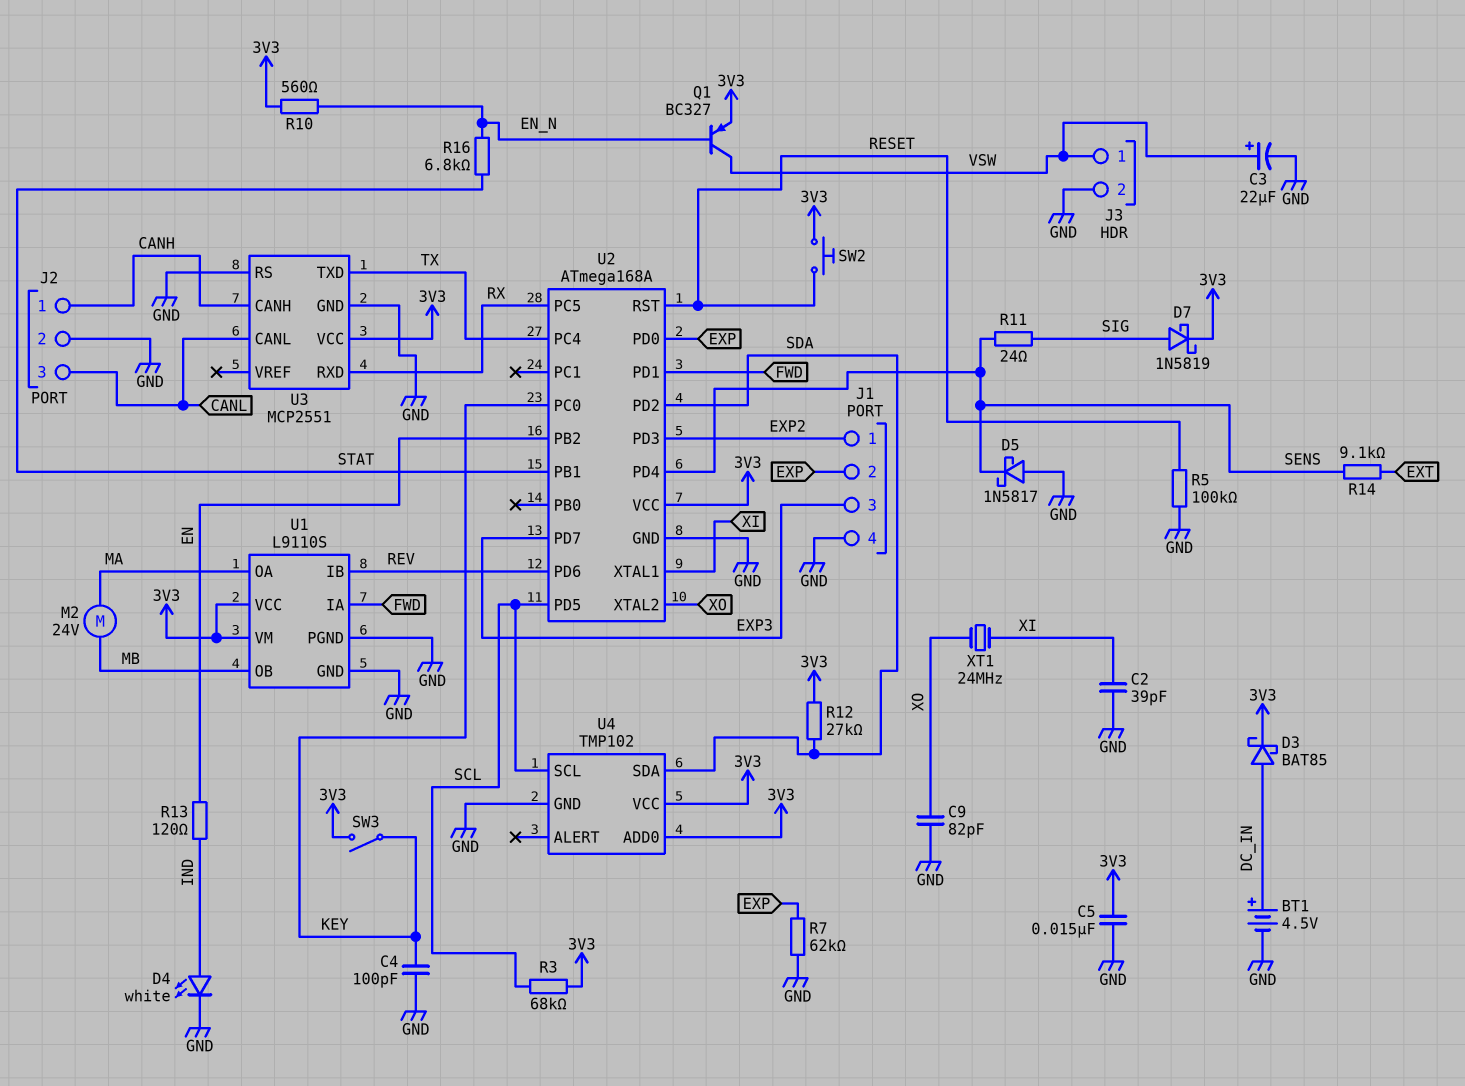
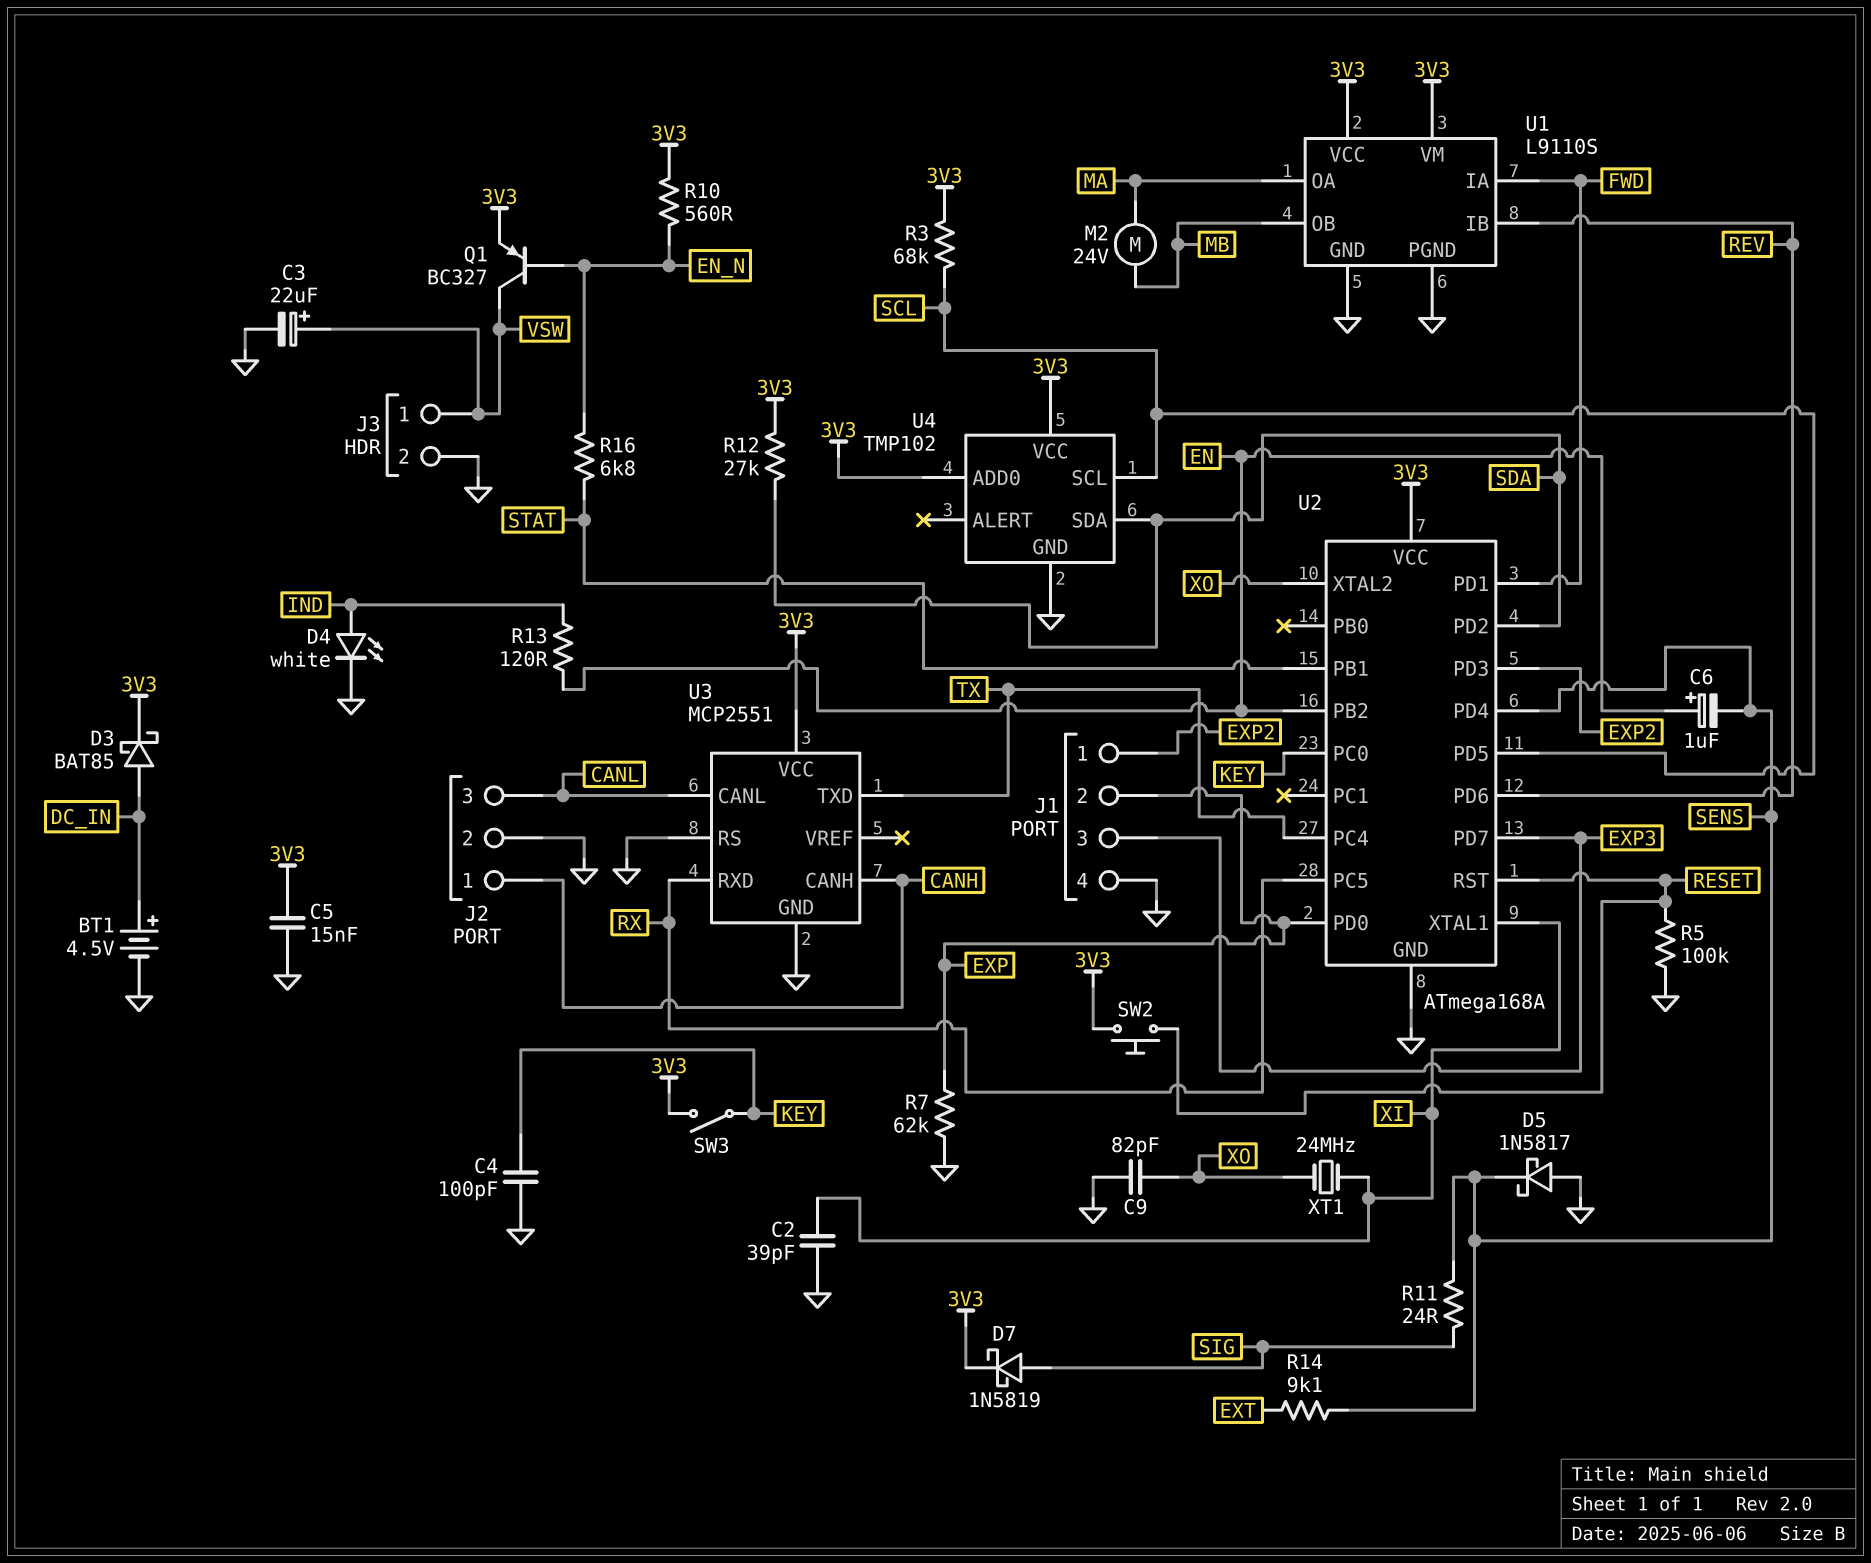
C6: none -> 1uF (plus EN, minus SENS)

